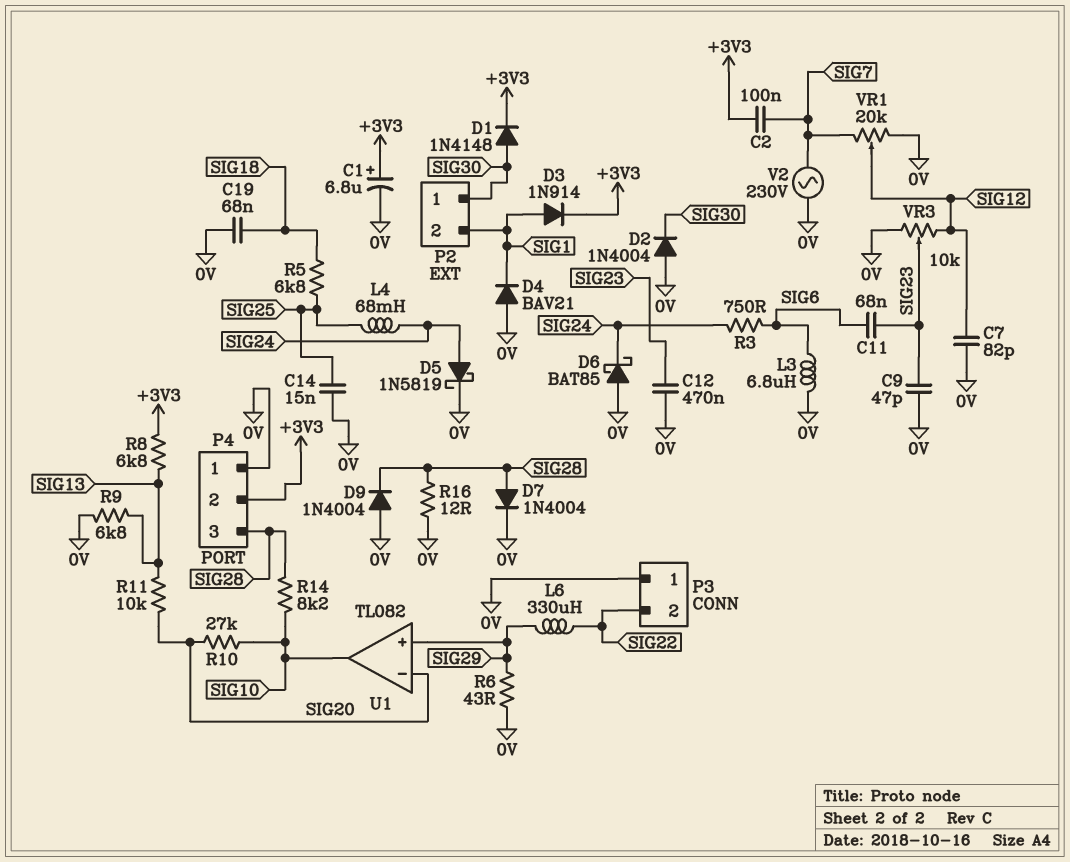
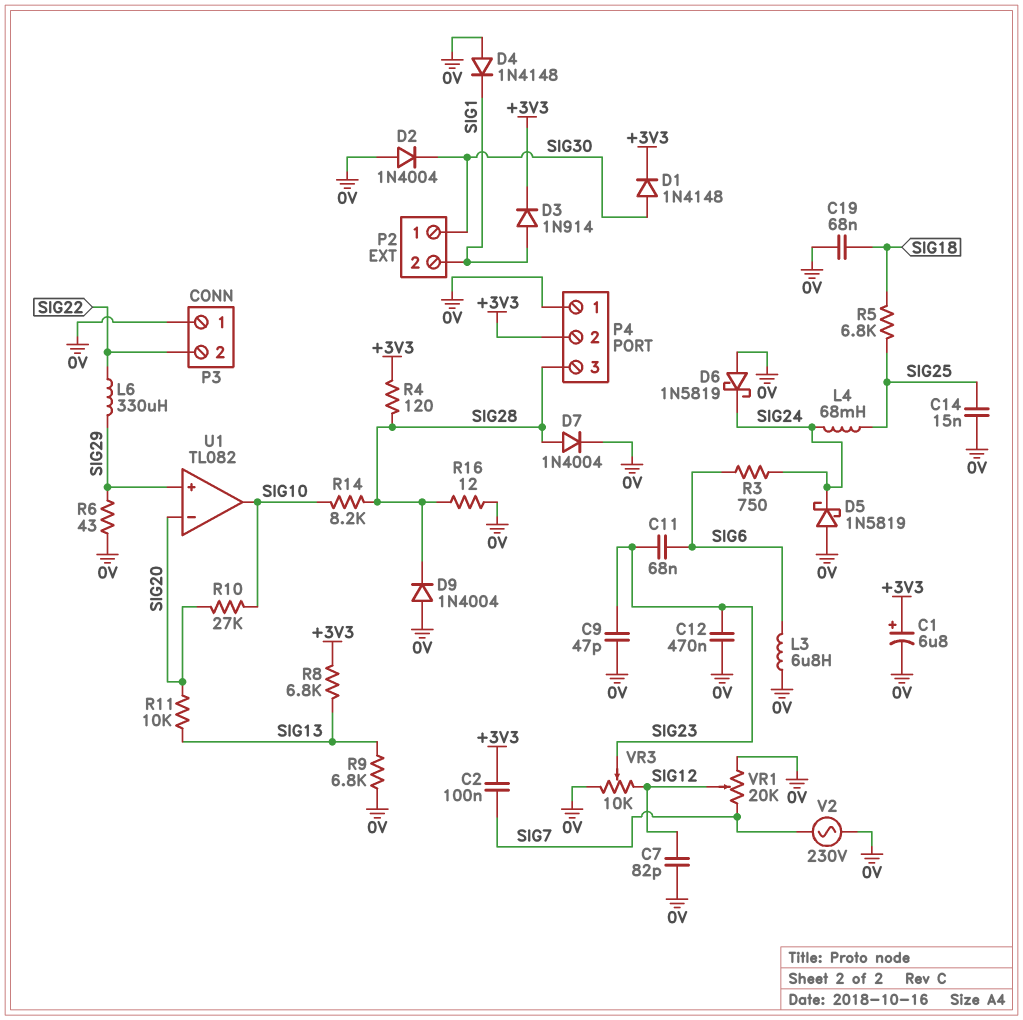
D4: diode BAV21 (A 0V, K SIG1) -> diode 1N4148 (A 0V, K SIG1)
D5: schottky 1N5819 (A SIG24, K 0V) -> schottky 1N5819 (A 0V, K SIG24)
D6: schottky BAT85 (A 0V, K SIG24) -> schottky 1N5819 (A 0V, K SIG24)
R4: none -> 120 (+3V3, SIG28)

